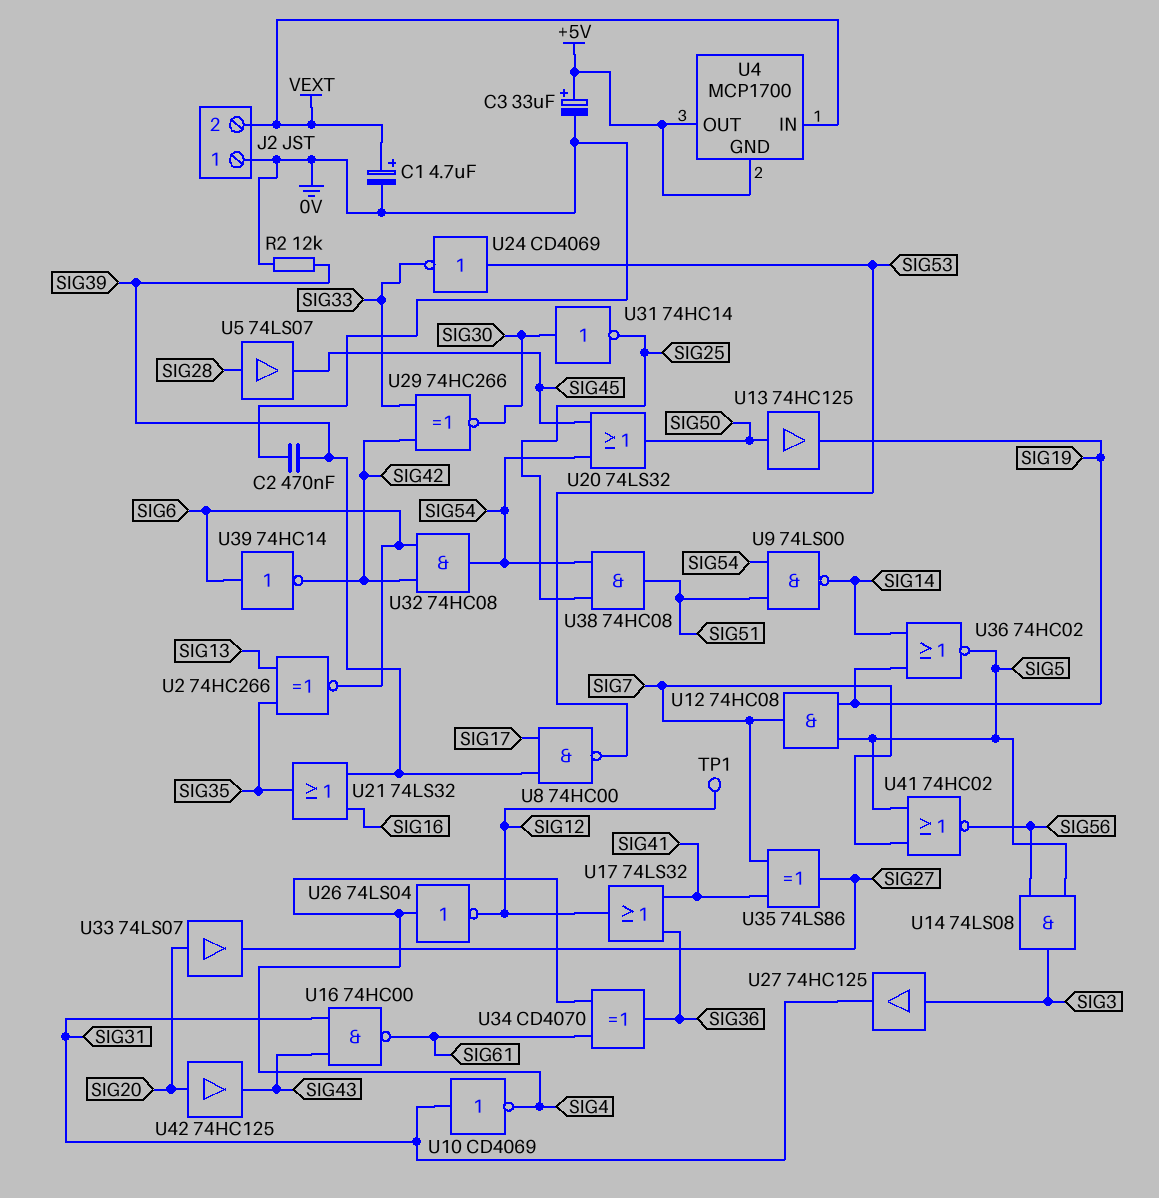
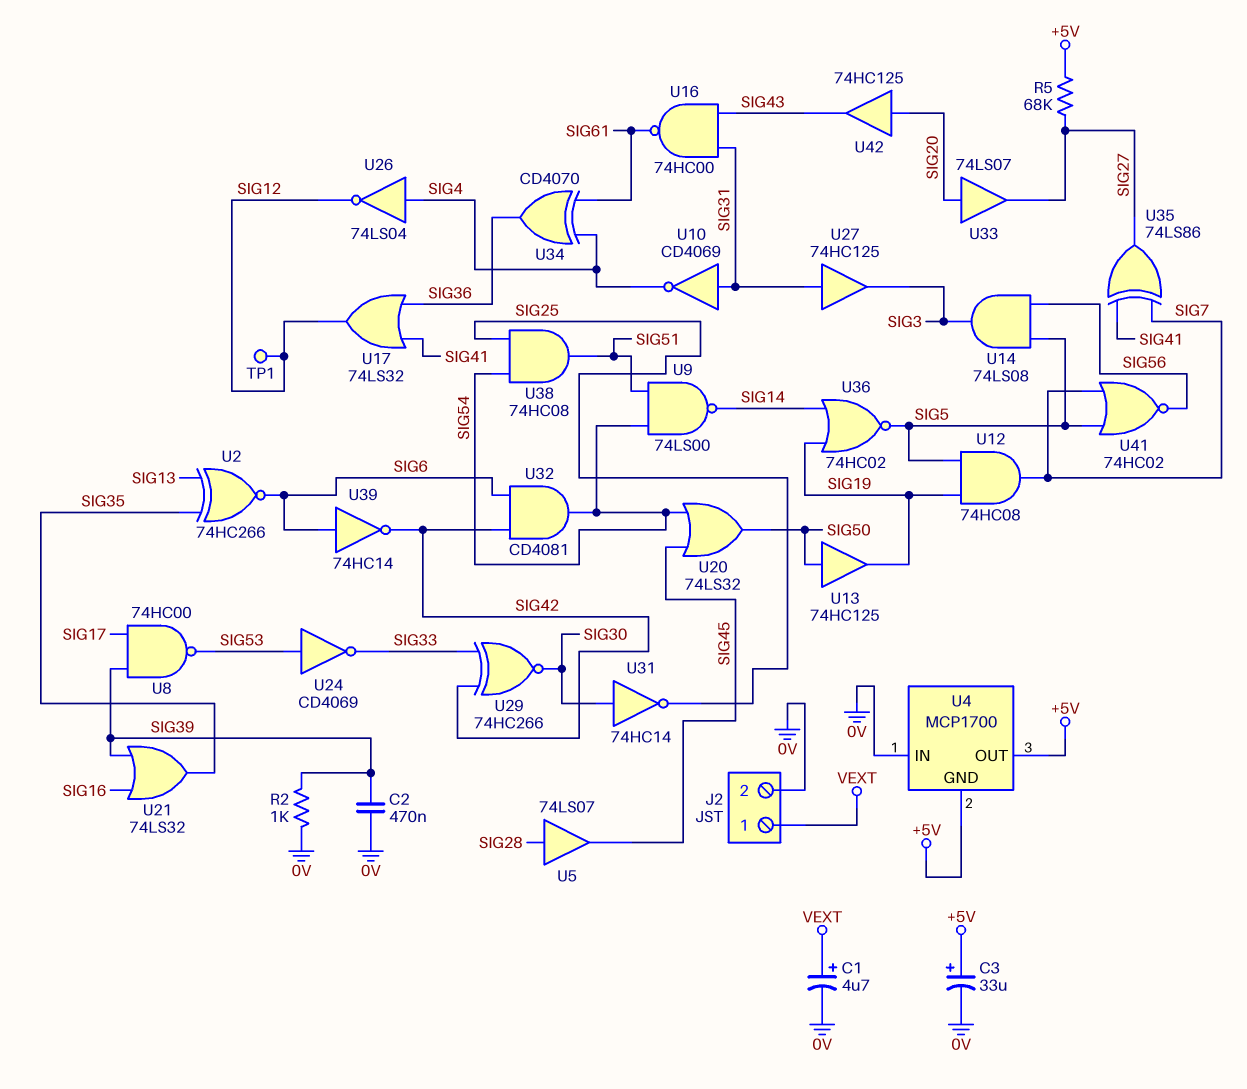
J2 pin 1: 0V -> VEXT
J2 pin 2: VEXT -> 0V
R2: 12k (0V, SIG39) -> 1k (0V, SIG39)
R5: none -> 68k (+5V, SIG27)
U4 pin IN: VEXT -> 0V
U27: buffer 74HC125 (in SIG3, out SIG31) -> buffer 74HC125 (in SIG31, out SIG3)
U32: AND 74HC08 (in SIG6, in SIG42, out SIG54) -> AND CD4081 (in SIG6, in SIG42, out SIG54)

